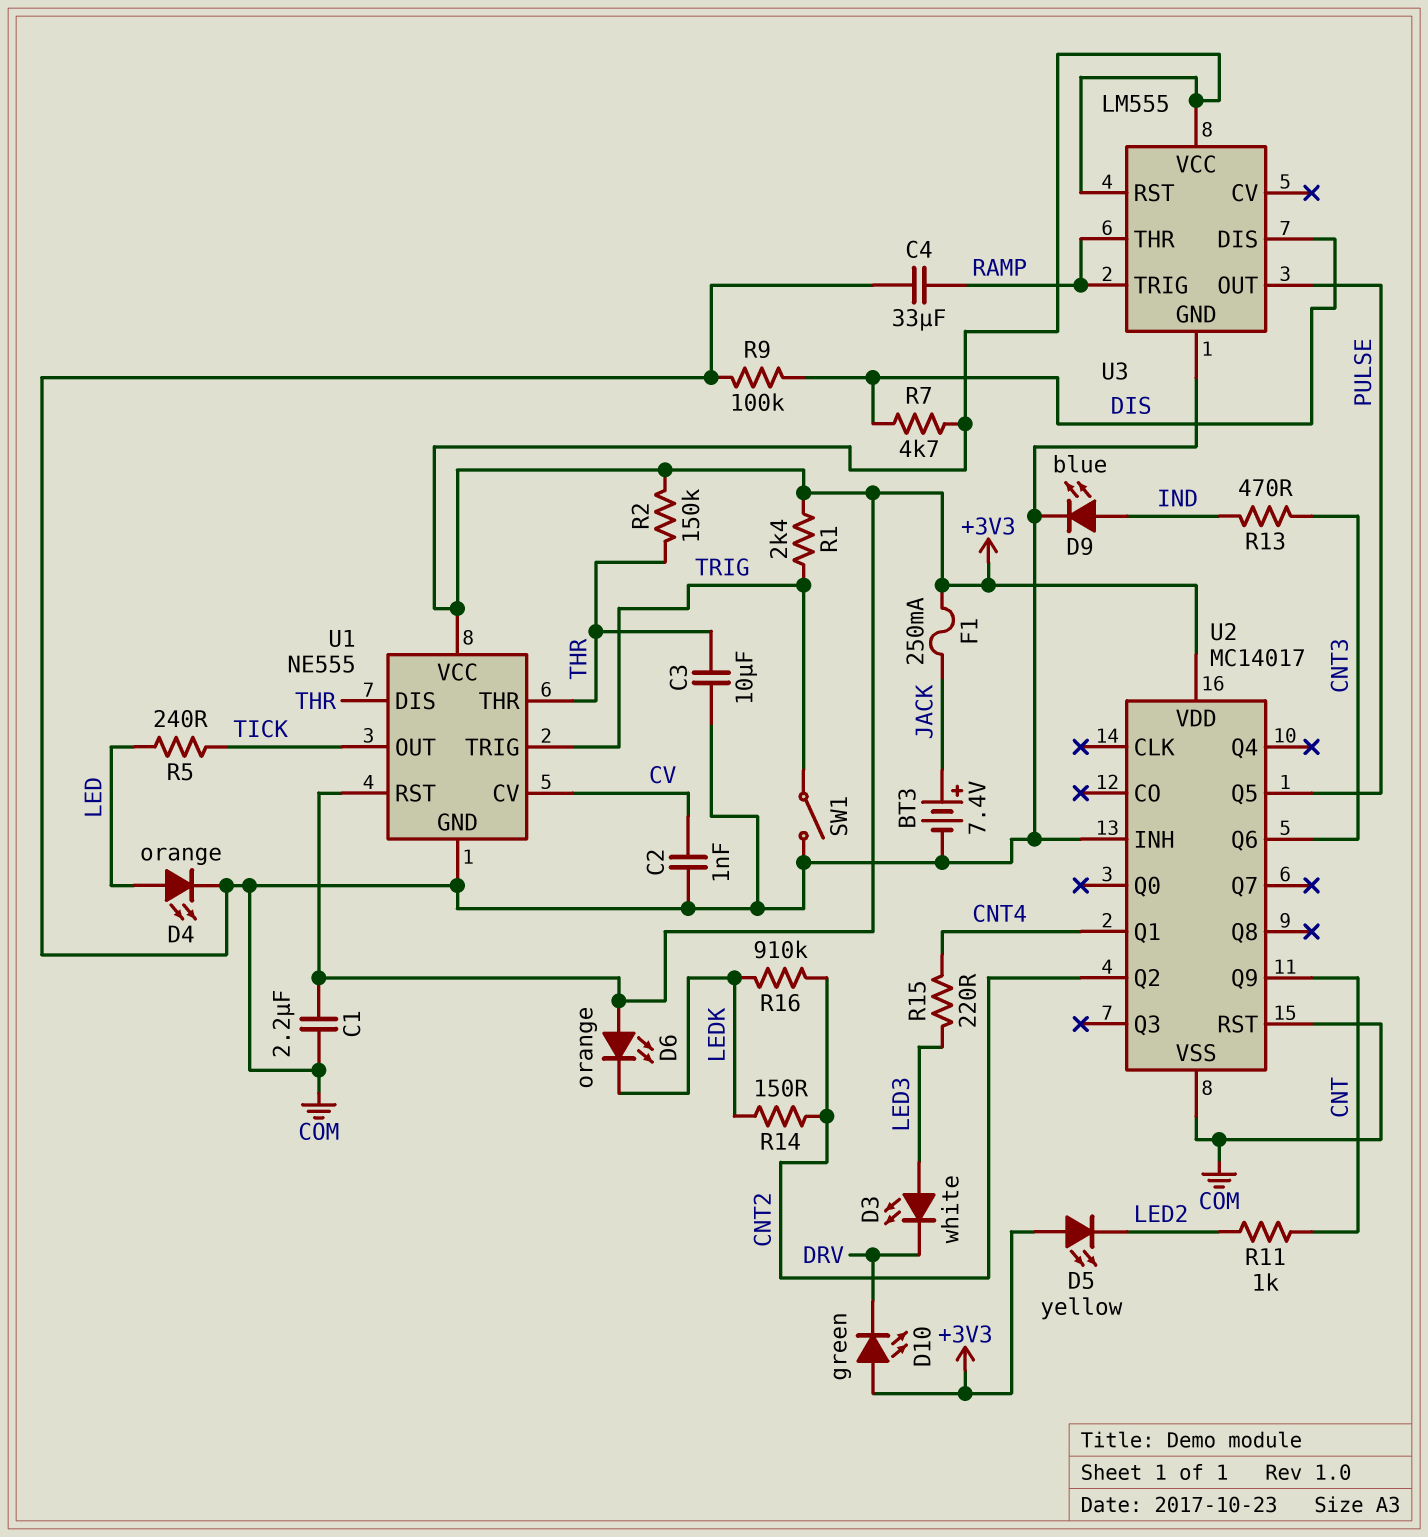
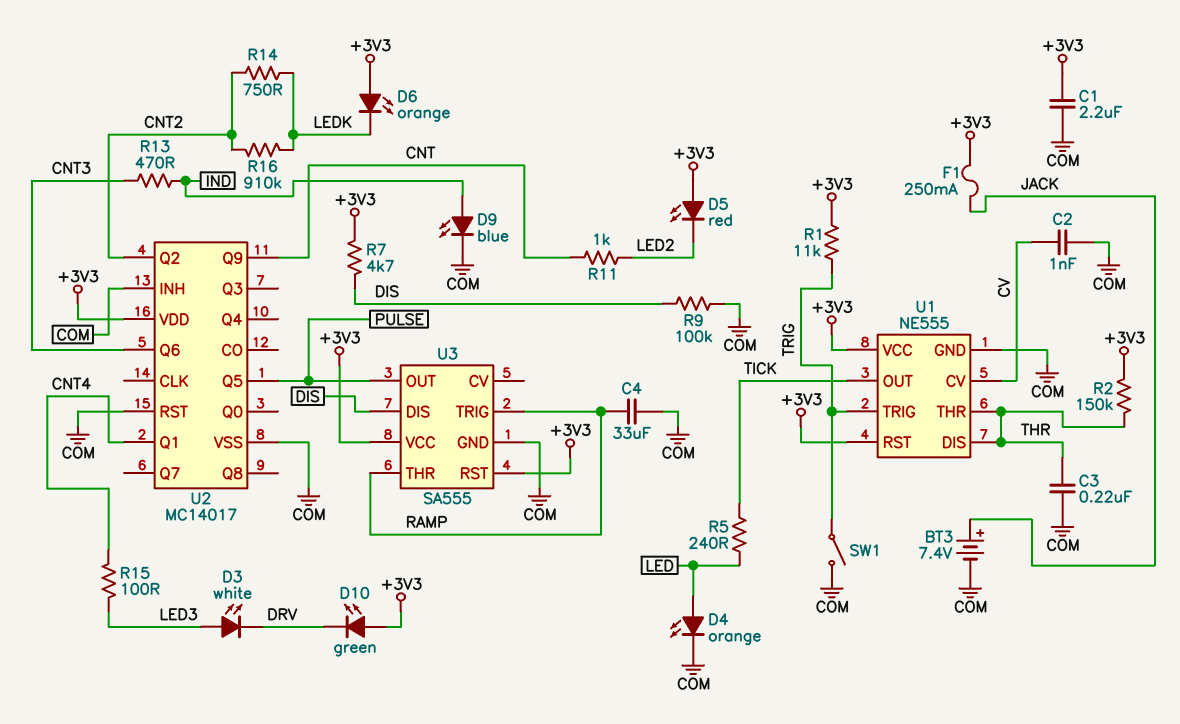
C3: 10uF (COM, THR) -> 220nF (COM, THR)
D5: LED yellow (A +3V3, K LED2) -> LED red (A +3V3, K LED2)
R1: 2.4k (+3V3, TRIG) -> 11k (+3V3, TRIG)
R14: 150 (CNT2, LEDK) -> 750 (CNT2, LEDK)
R15: 220 (CNT4, LED3) -> 100 (CNT4, LED3)
U3: LM555 -> SA555

